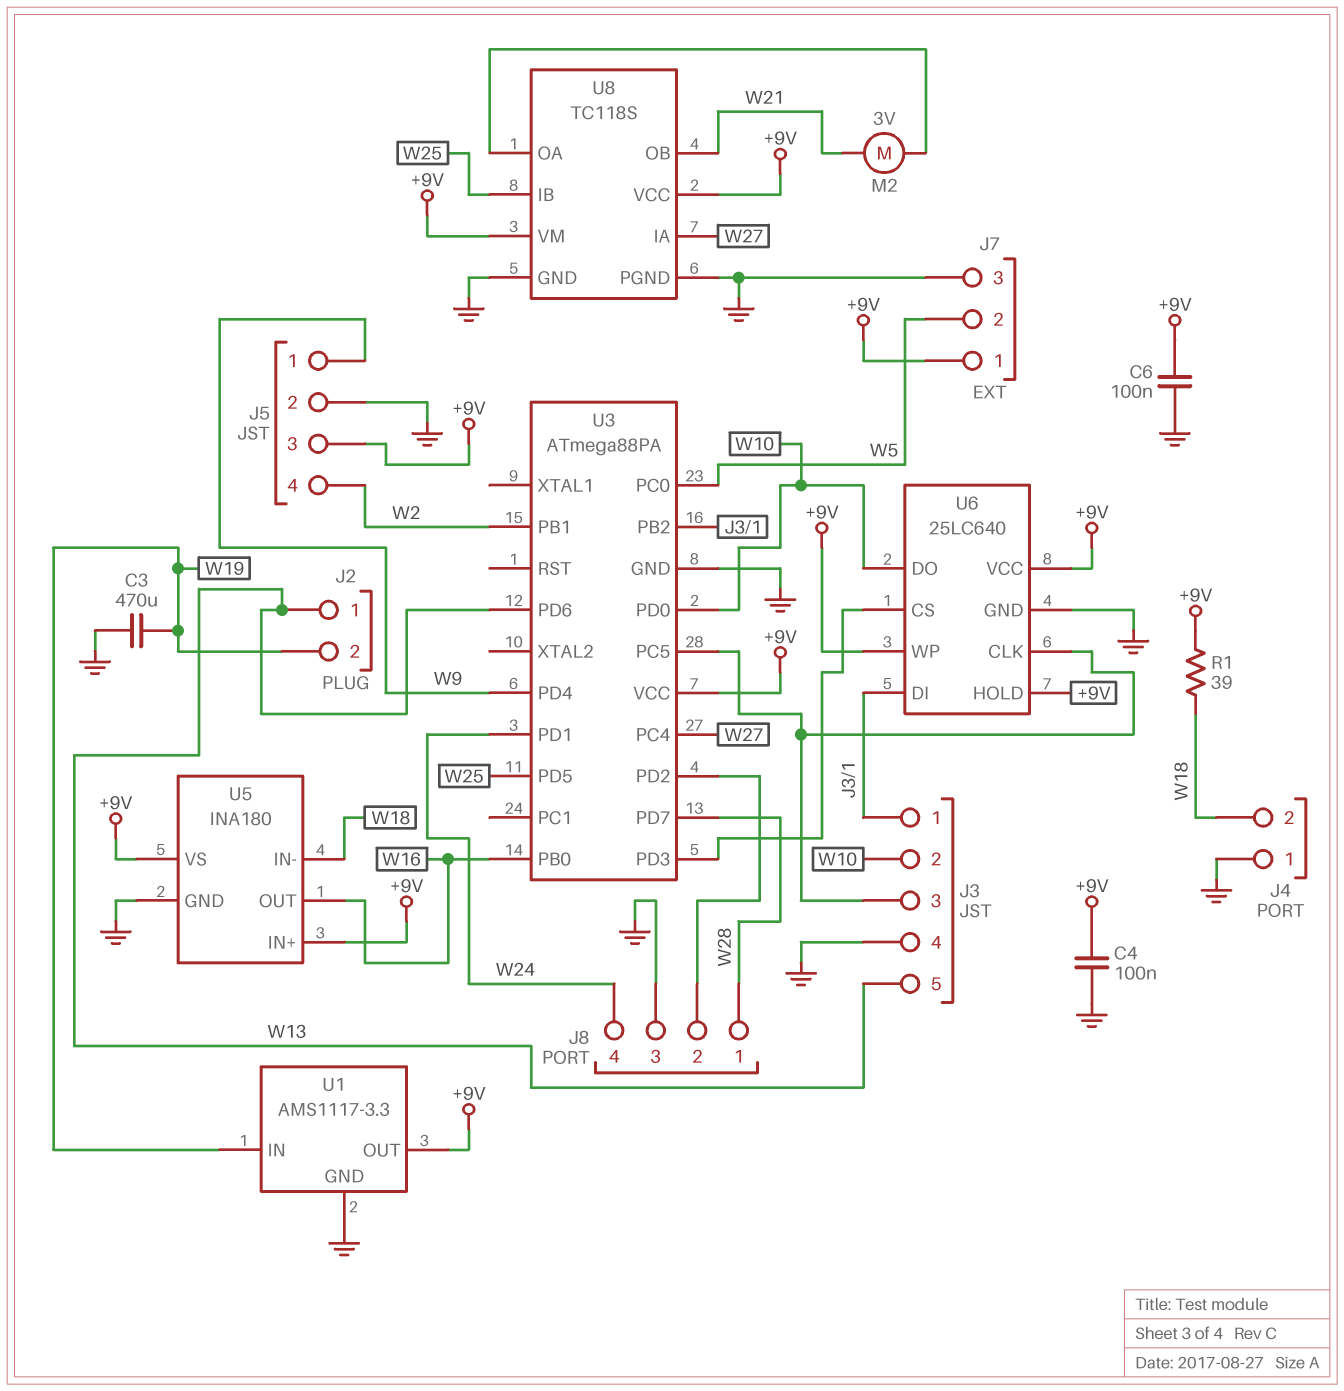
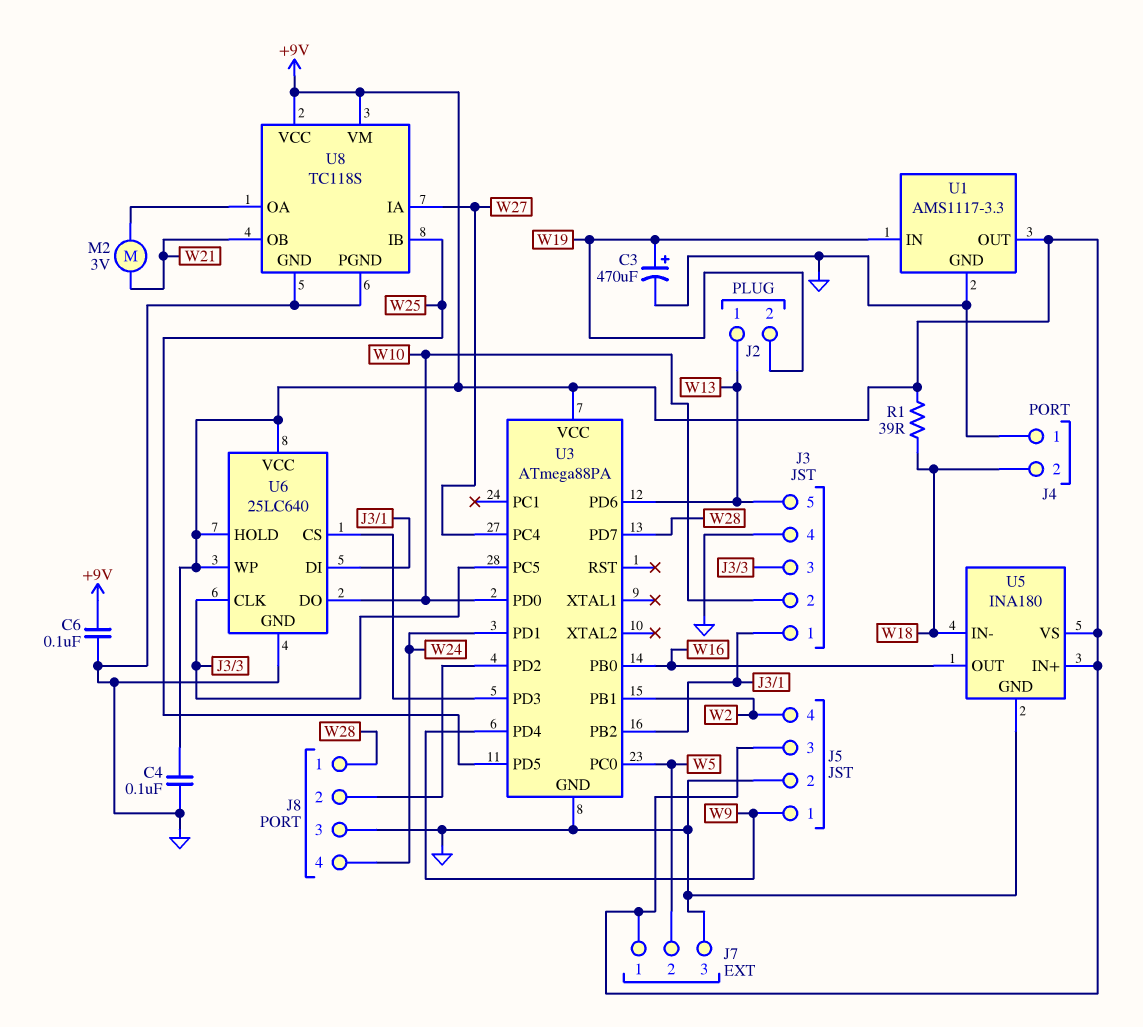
C3: 470uF (GND, W19) -> 470uF (plus W19, minus GND)

